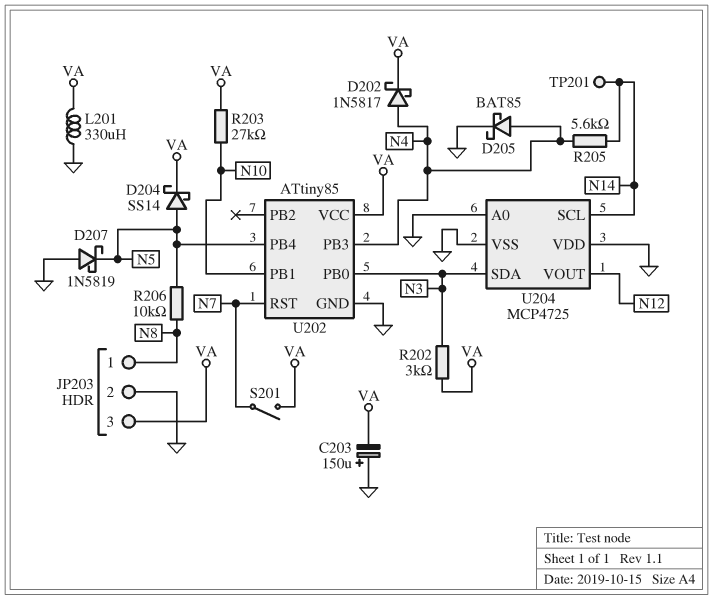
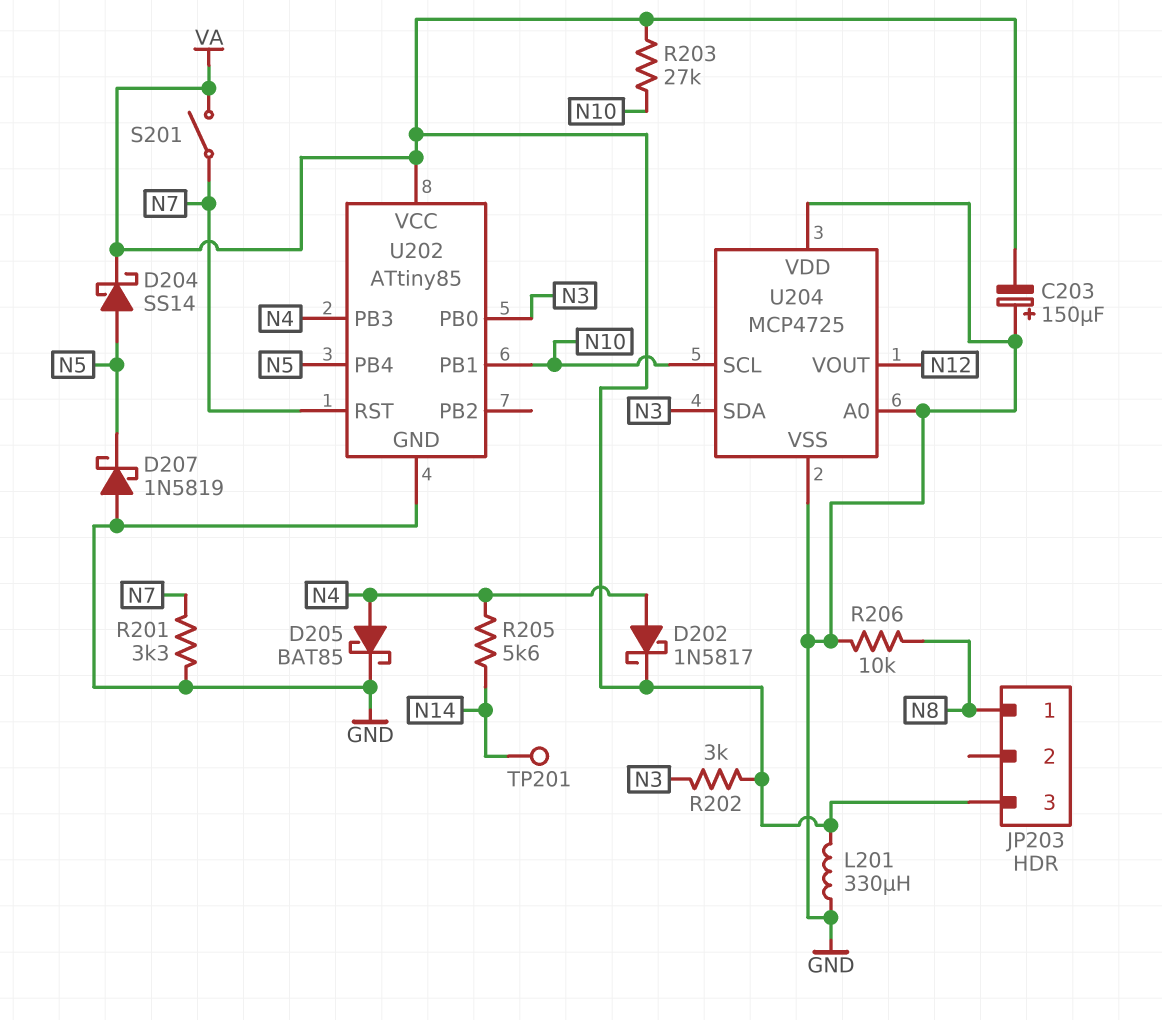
JP203 pin 2: GND -> none
R201: none -> 3.3k (GND, N7)
R206: 10k (N5, N8) -> 10k (GND, N8)
U204 pin SCL: N14 -> N10

